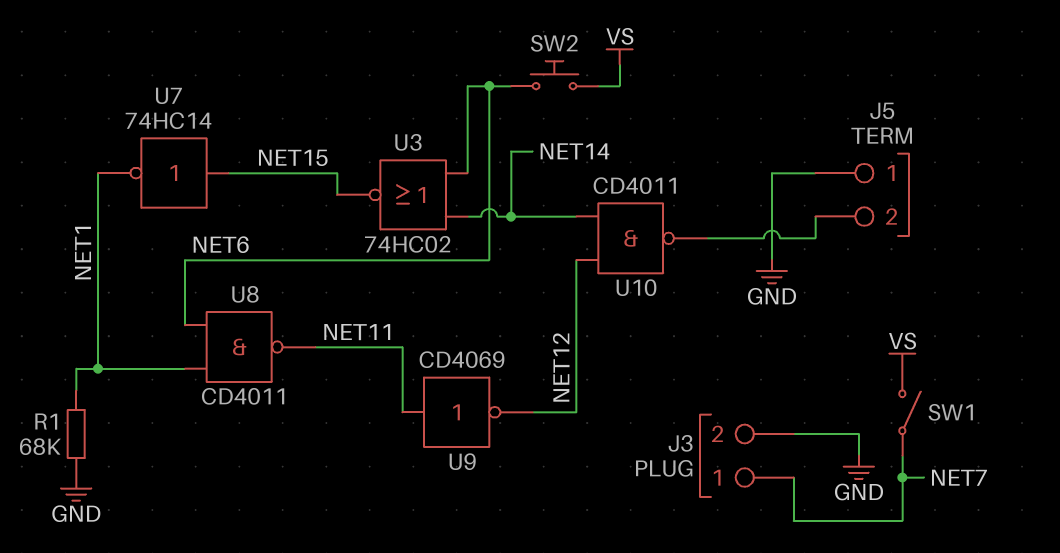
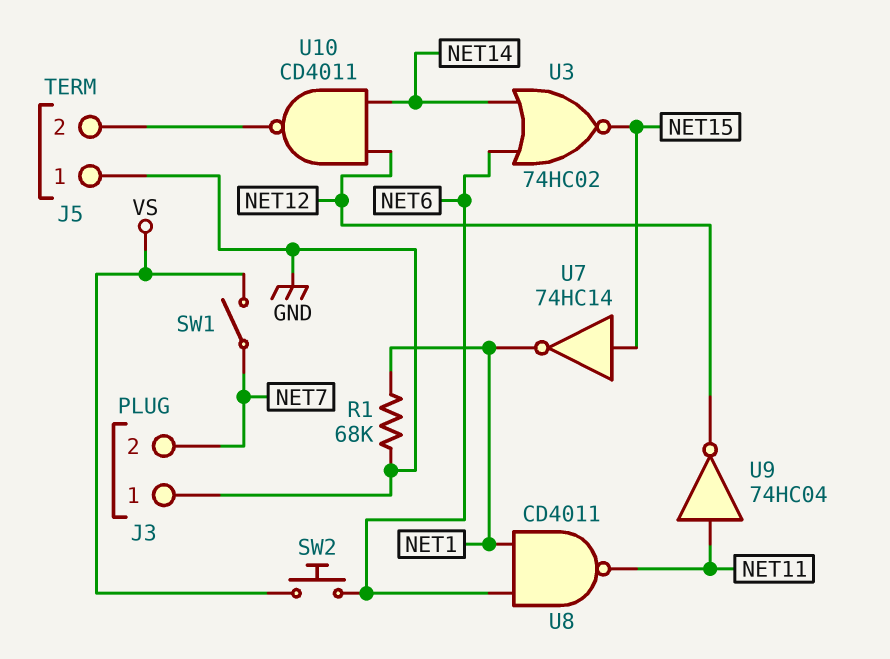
J3 pin 1: NET7 -> GND
J3 pin 2: GND -> NET7
U9: NOT CD4069 (in NET11, out NET12) -> NOT 74HC04 (in NET11, out NET12)

